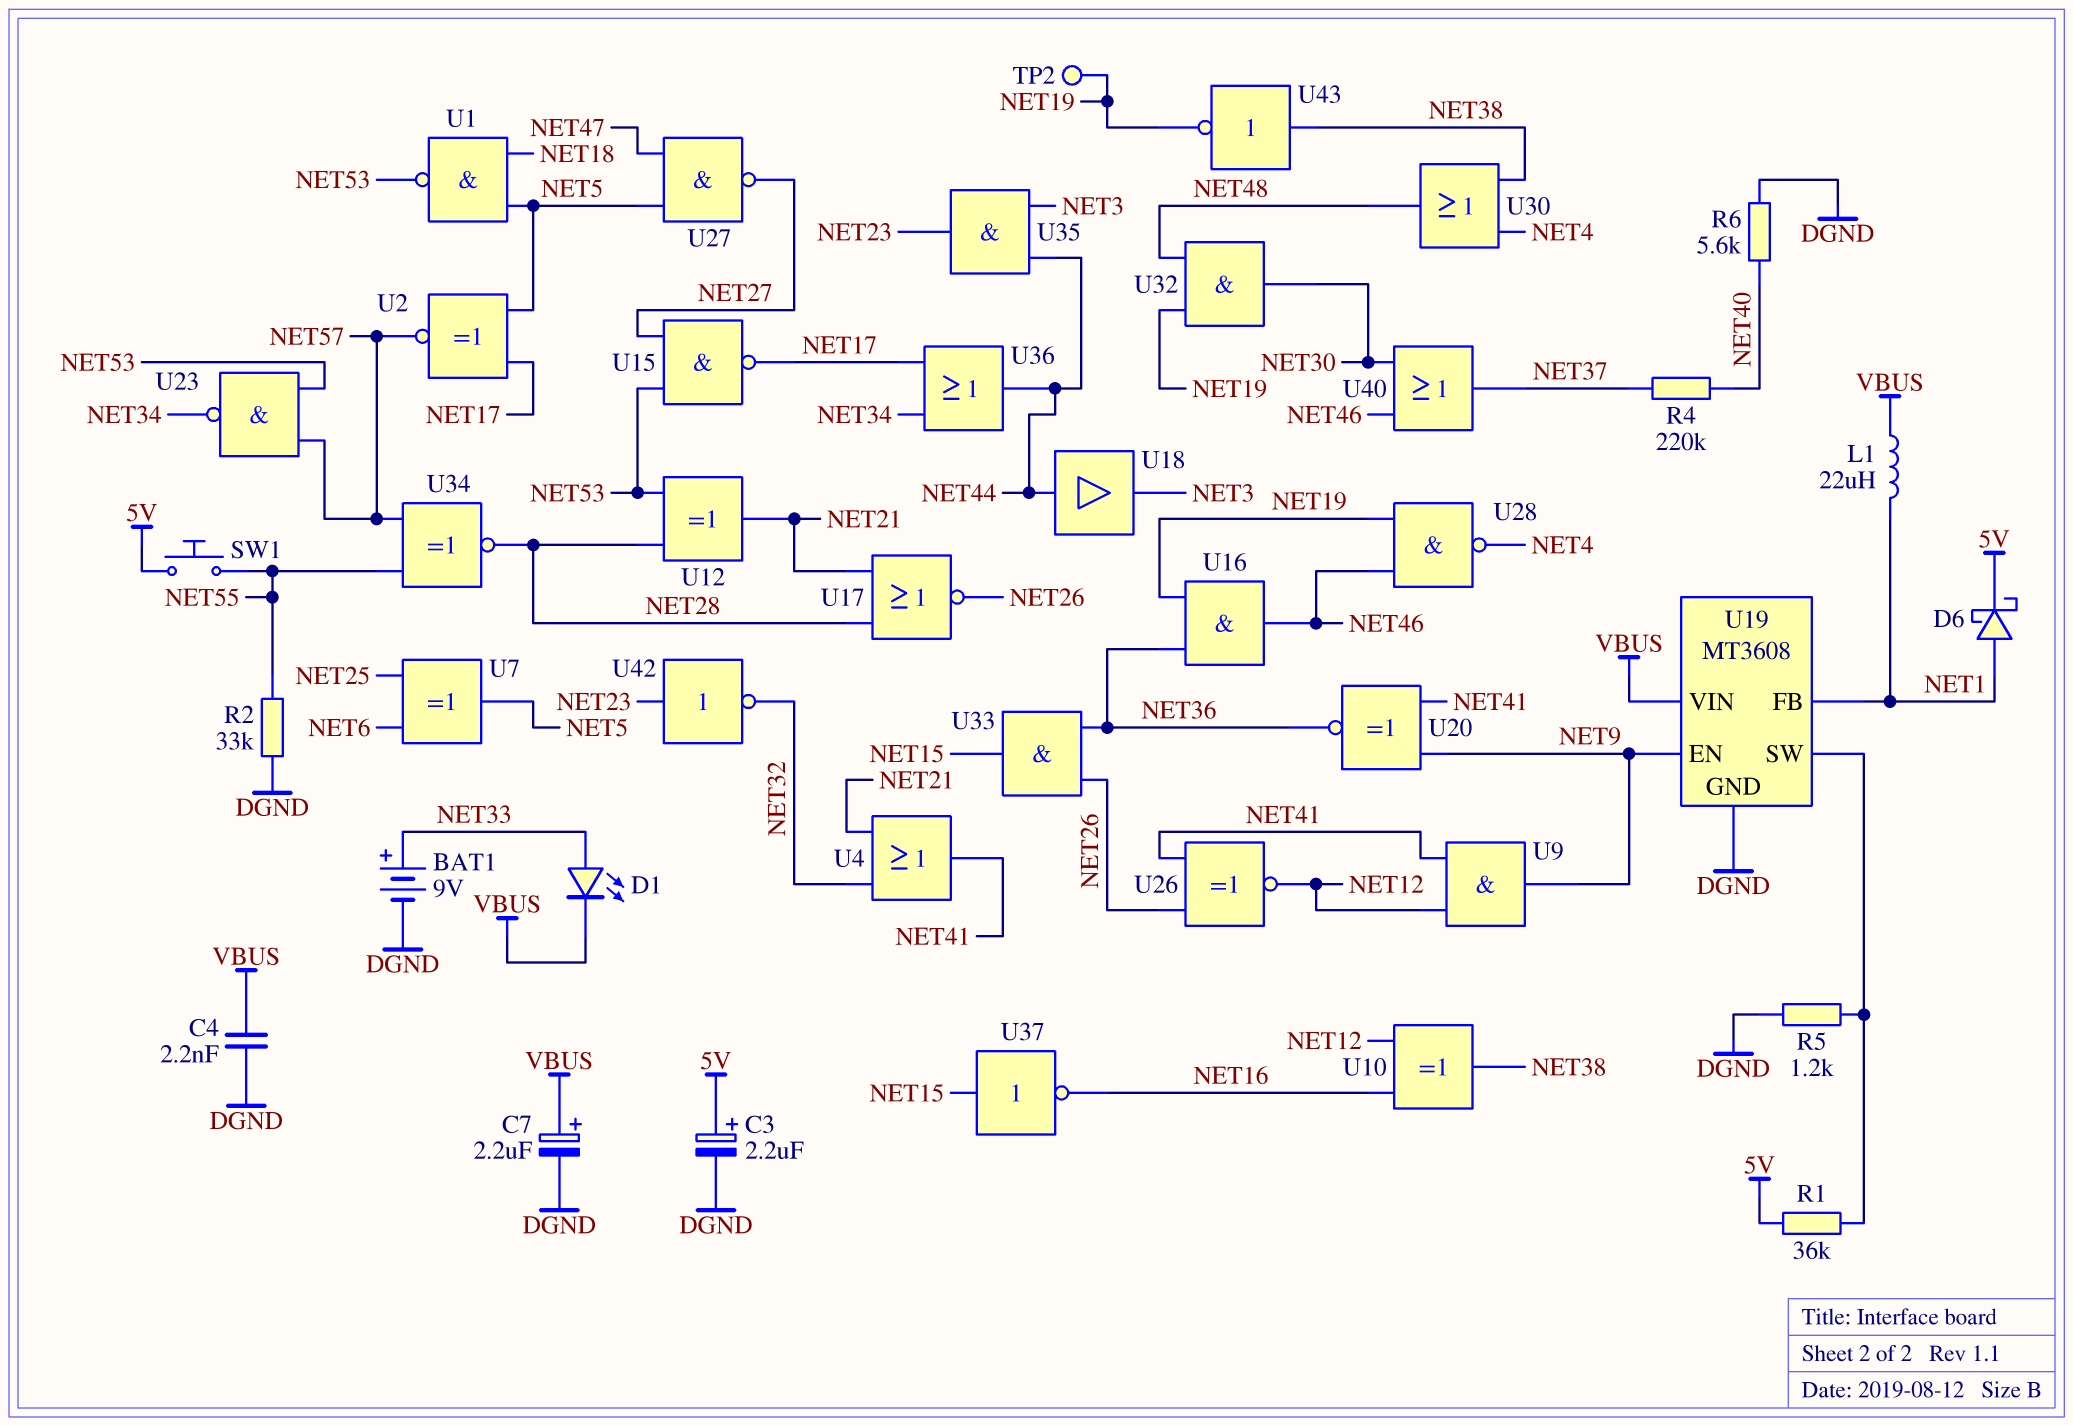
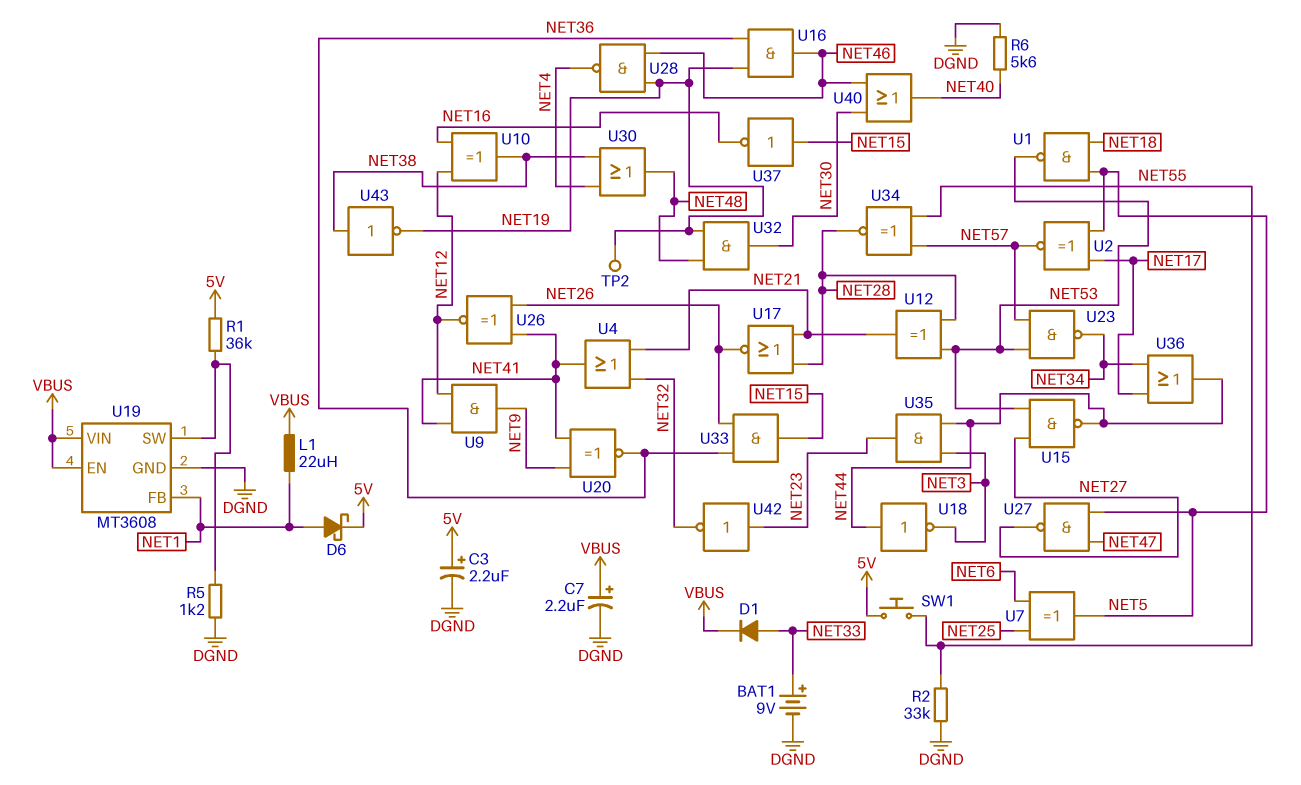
C4: 2.2nF (DGND, VBUS) -> none
D1: LED (A NET33, K VBUS) -> diode (A NET33, K VBUS)
R4: 220k (NET37, NET40) -> none
U15: NAND (in NET27, in NET53, out NET17) -> NAND (in NET27, in NET53, out NET44)
U18: buffer (in NET44, out NET3) -> NOT (in NET44, out NET3)
U19 pin EN: NET9 -> VBUS
U40: OR (in NET30, in NET46, out NET37) -> OR (in NET30, in NET46, out NET40)

